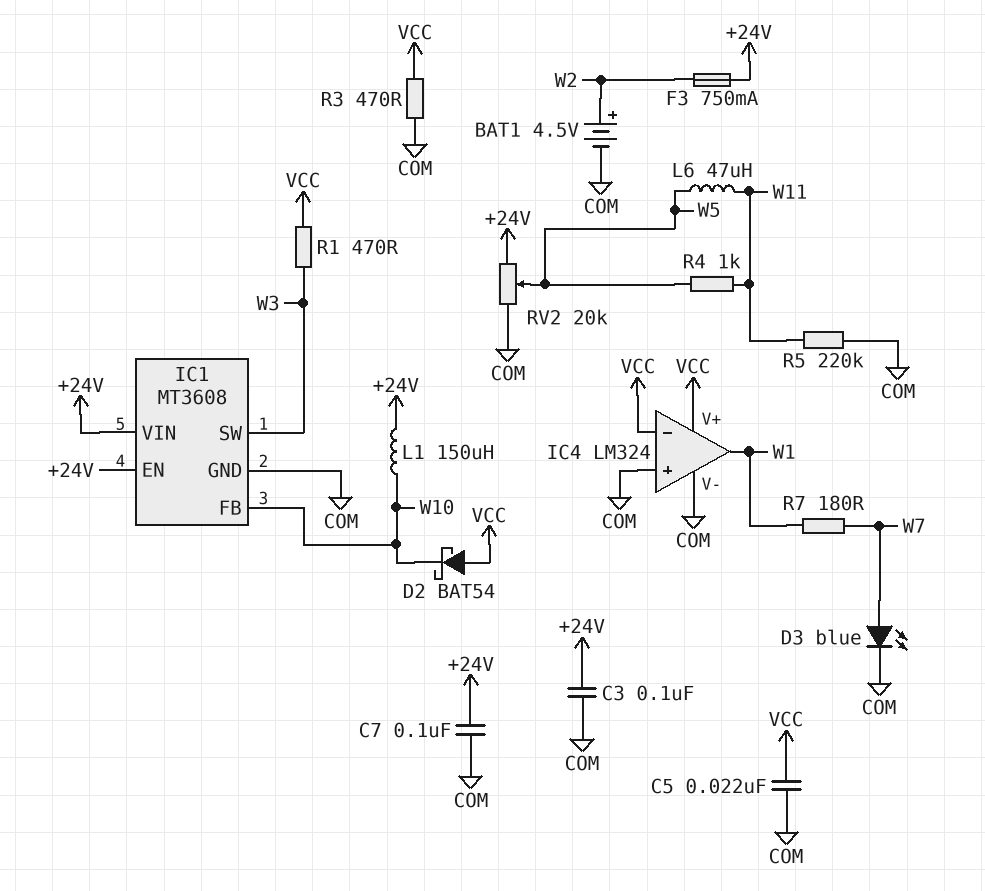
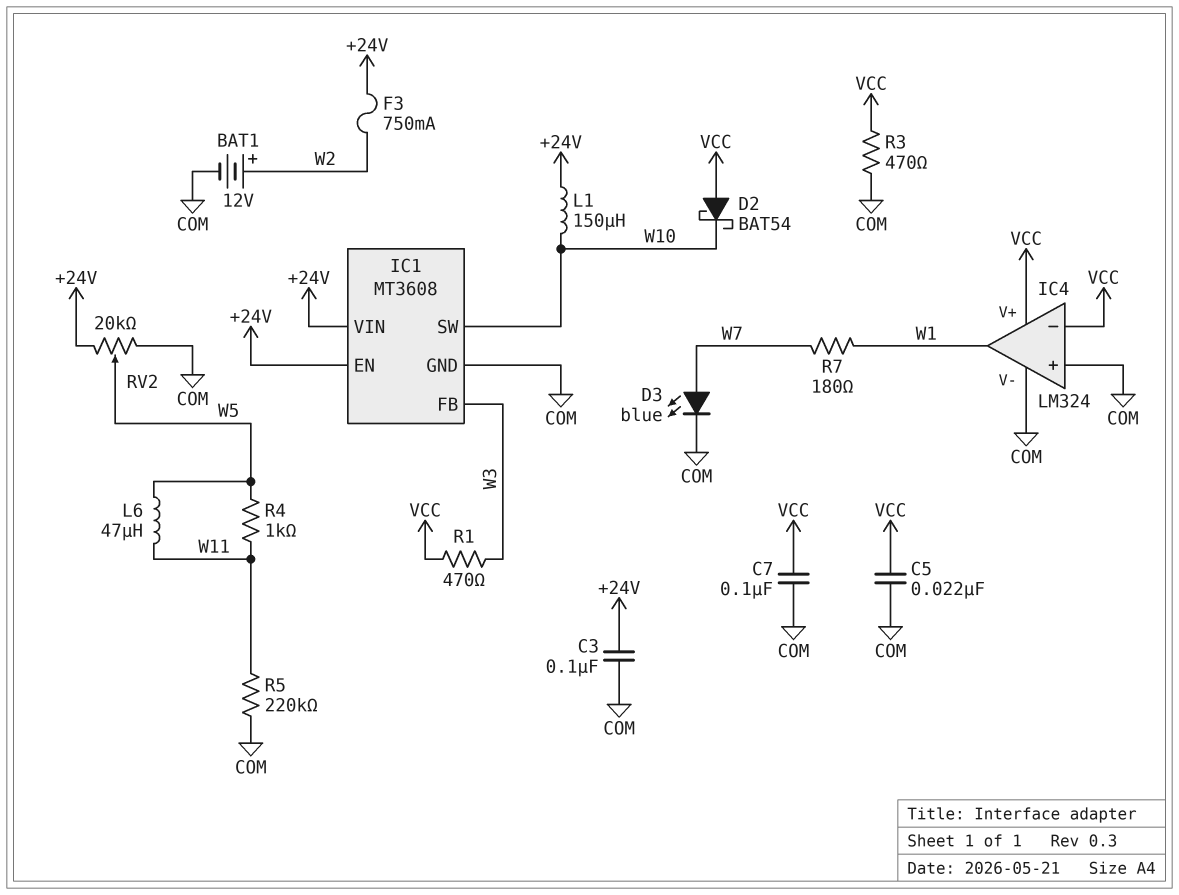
BAT1: 4.5V (plus W2, minus COM) -> 12V (plus W2, minus COM)
C7: 100nF (+24V, COM) -> 100nF (COM, VCC)
IC1 pin FB: W10 -> W3
IC1 pin SW: W3 -> W10

